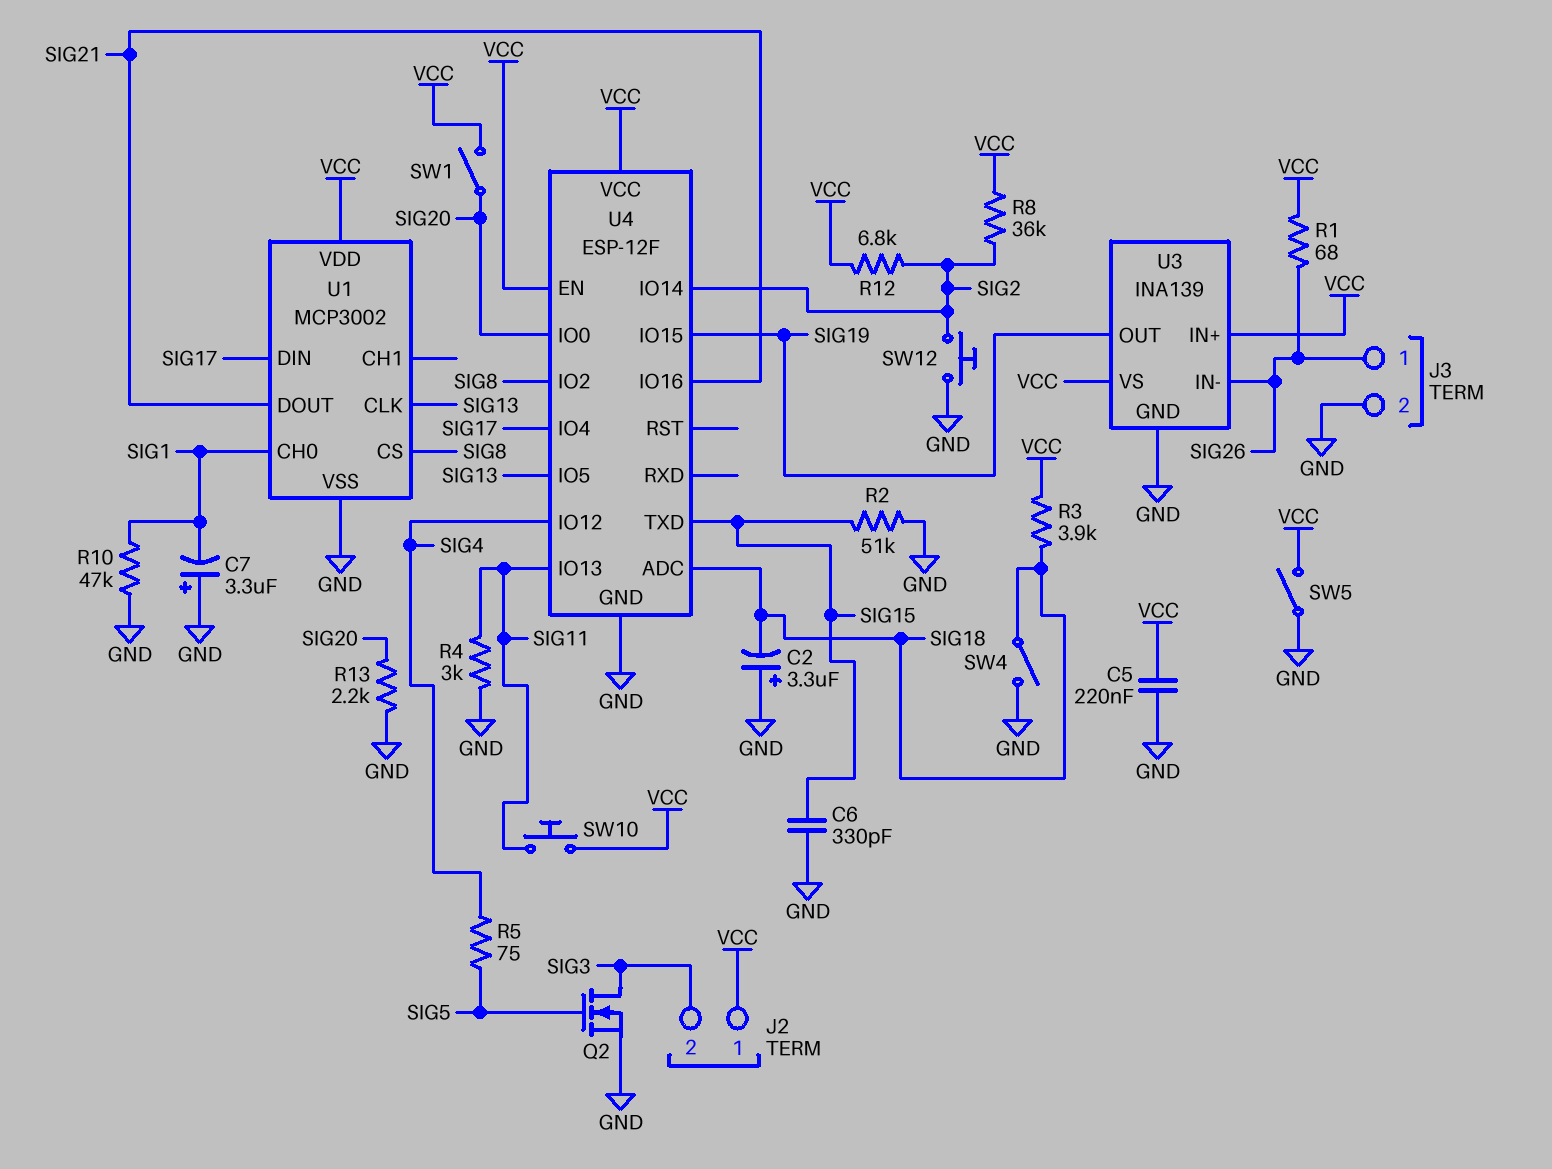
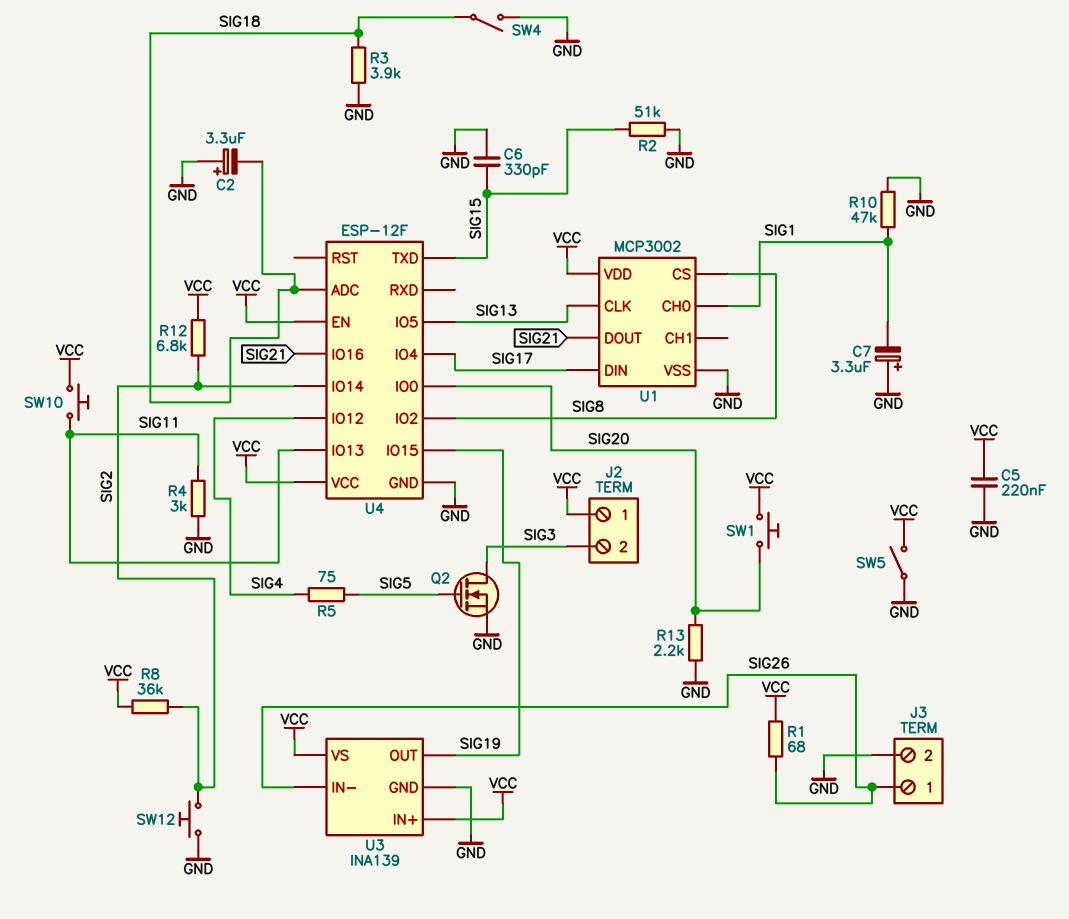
R3: 3.9k (SIG18, VCC) -> 3.9k (GND, SIG18)
SW1: switch (SIG20, VCC) -> button (SIG20, VCC)

